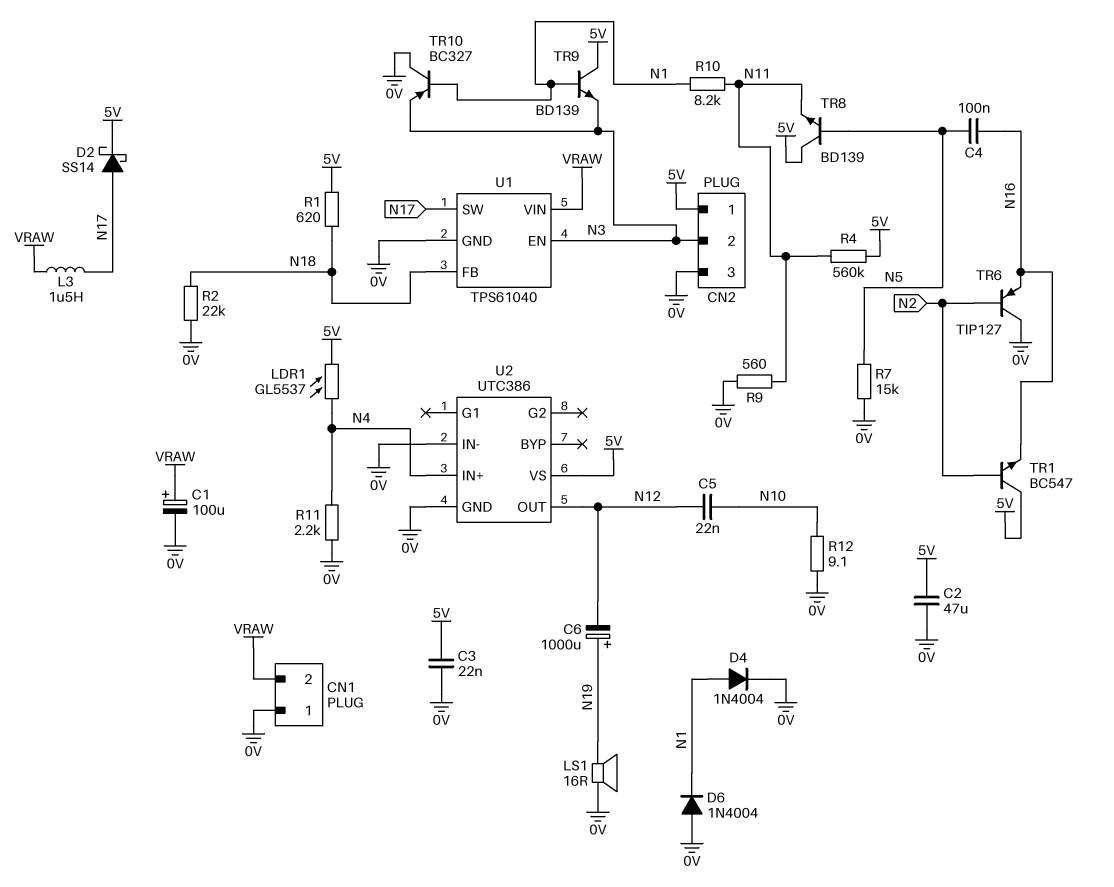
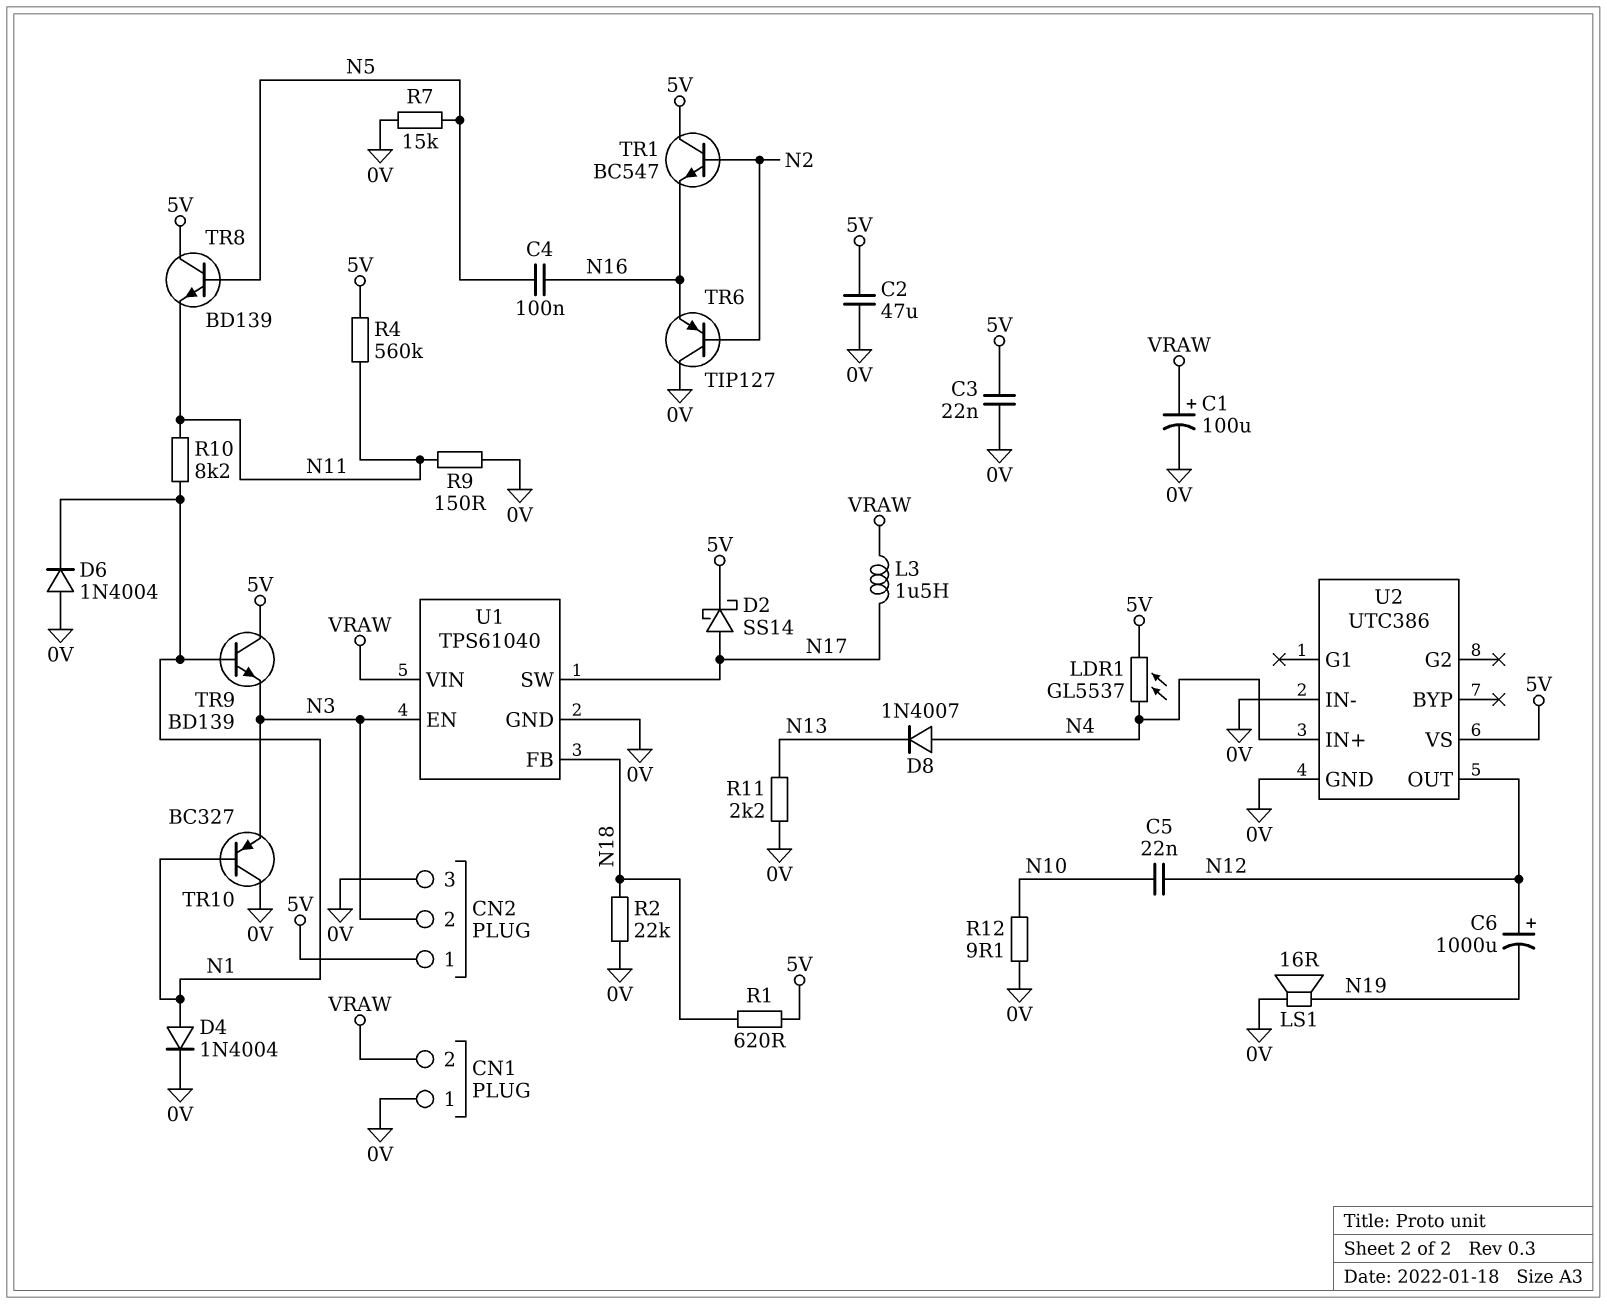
C6: 1000uF (plus N19, minus N12) -> 1000uF (plus N12, minus N19)
D8: none -> diode 1N4007 (A N4, K N13)
R9: 560 (0V, N11) -> 150 (0V, N11)
R11: 2.2k (0V, N4) -> 2.2k (0V, N13)

